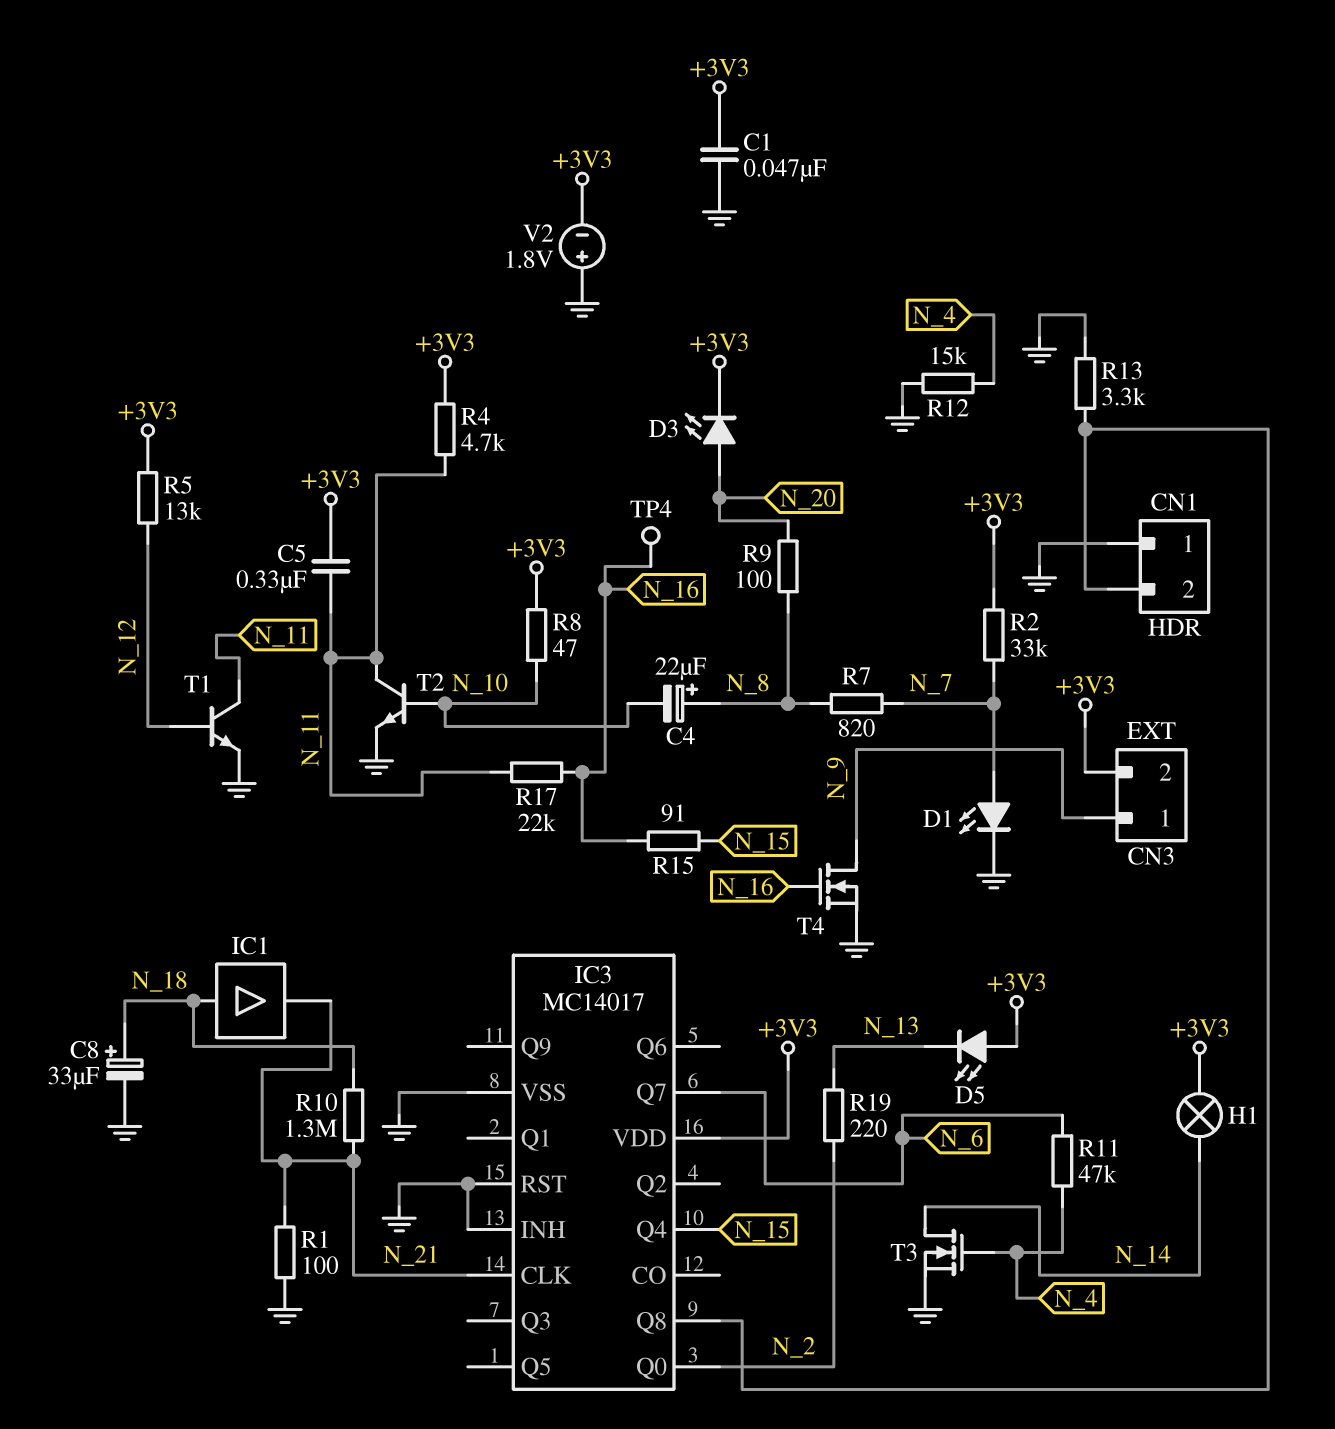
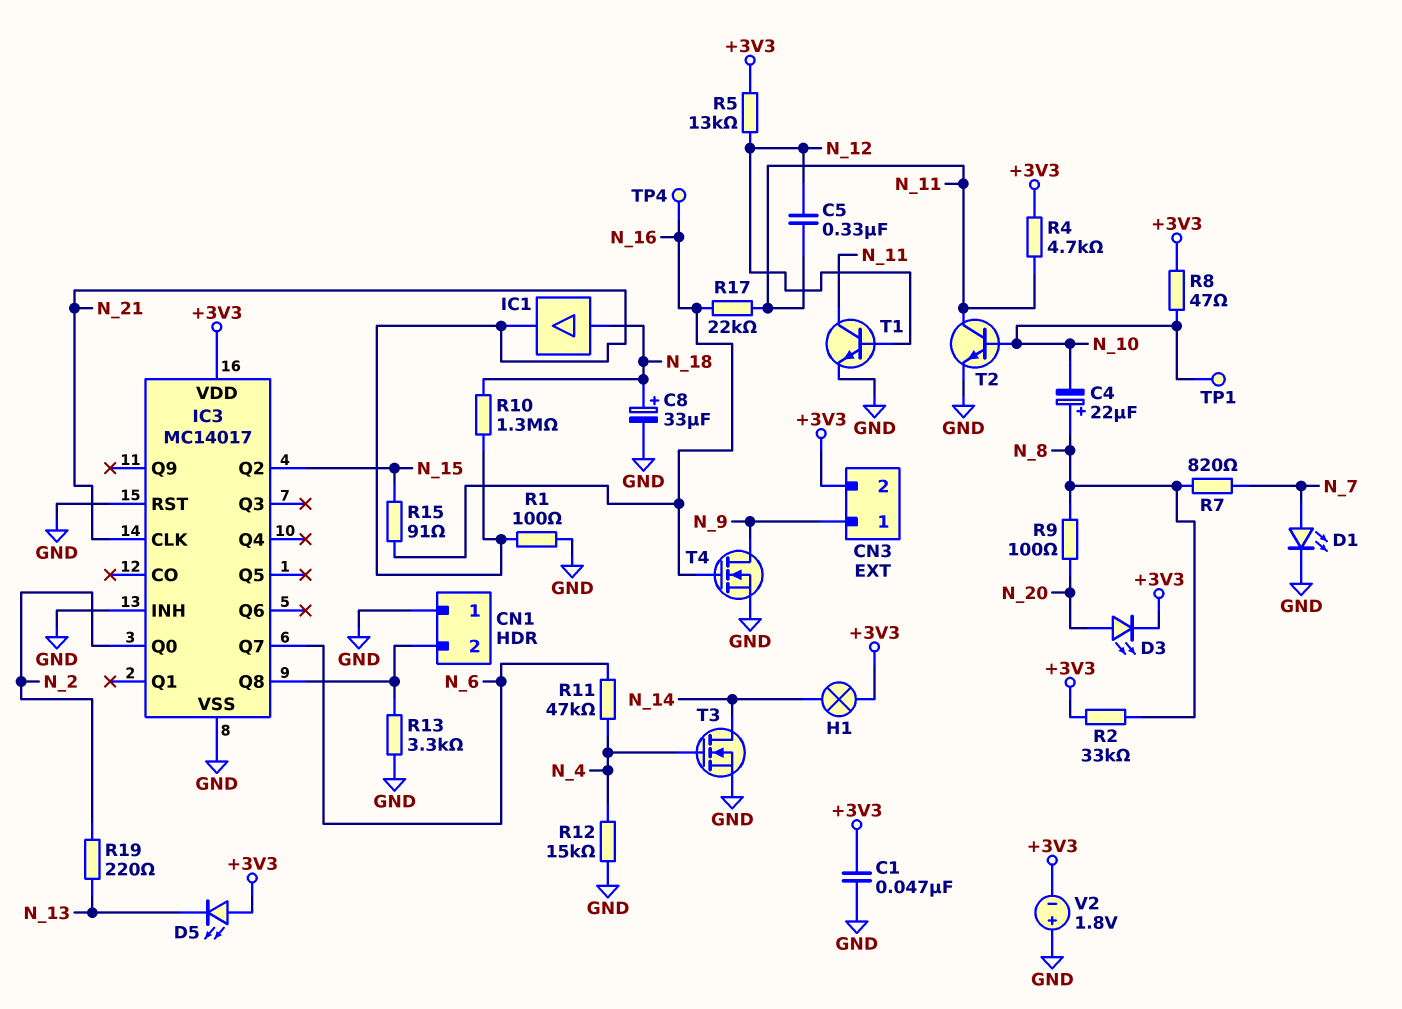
C5: 330nF (+3V3, N_11) -> 330nF (N_11, N_12)
IC3 pin Q2: none -> N_15
IC3 pin Q4: N_15 -> none
R2: 33k (+3V3, N_7) -> 33k (+3V3, N_8)
TP1: none -> test point (N_10)

